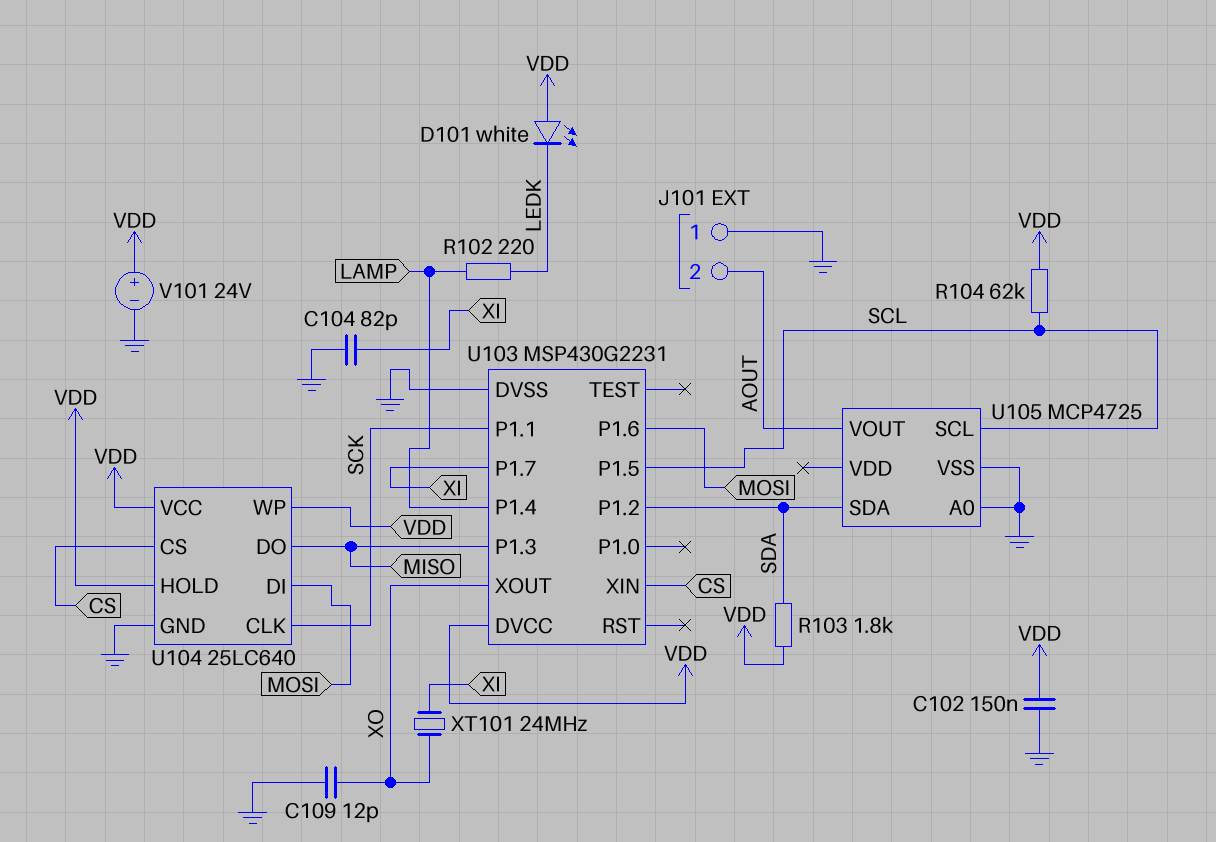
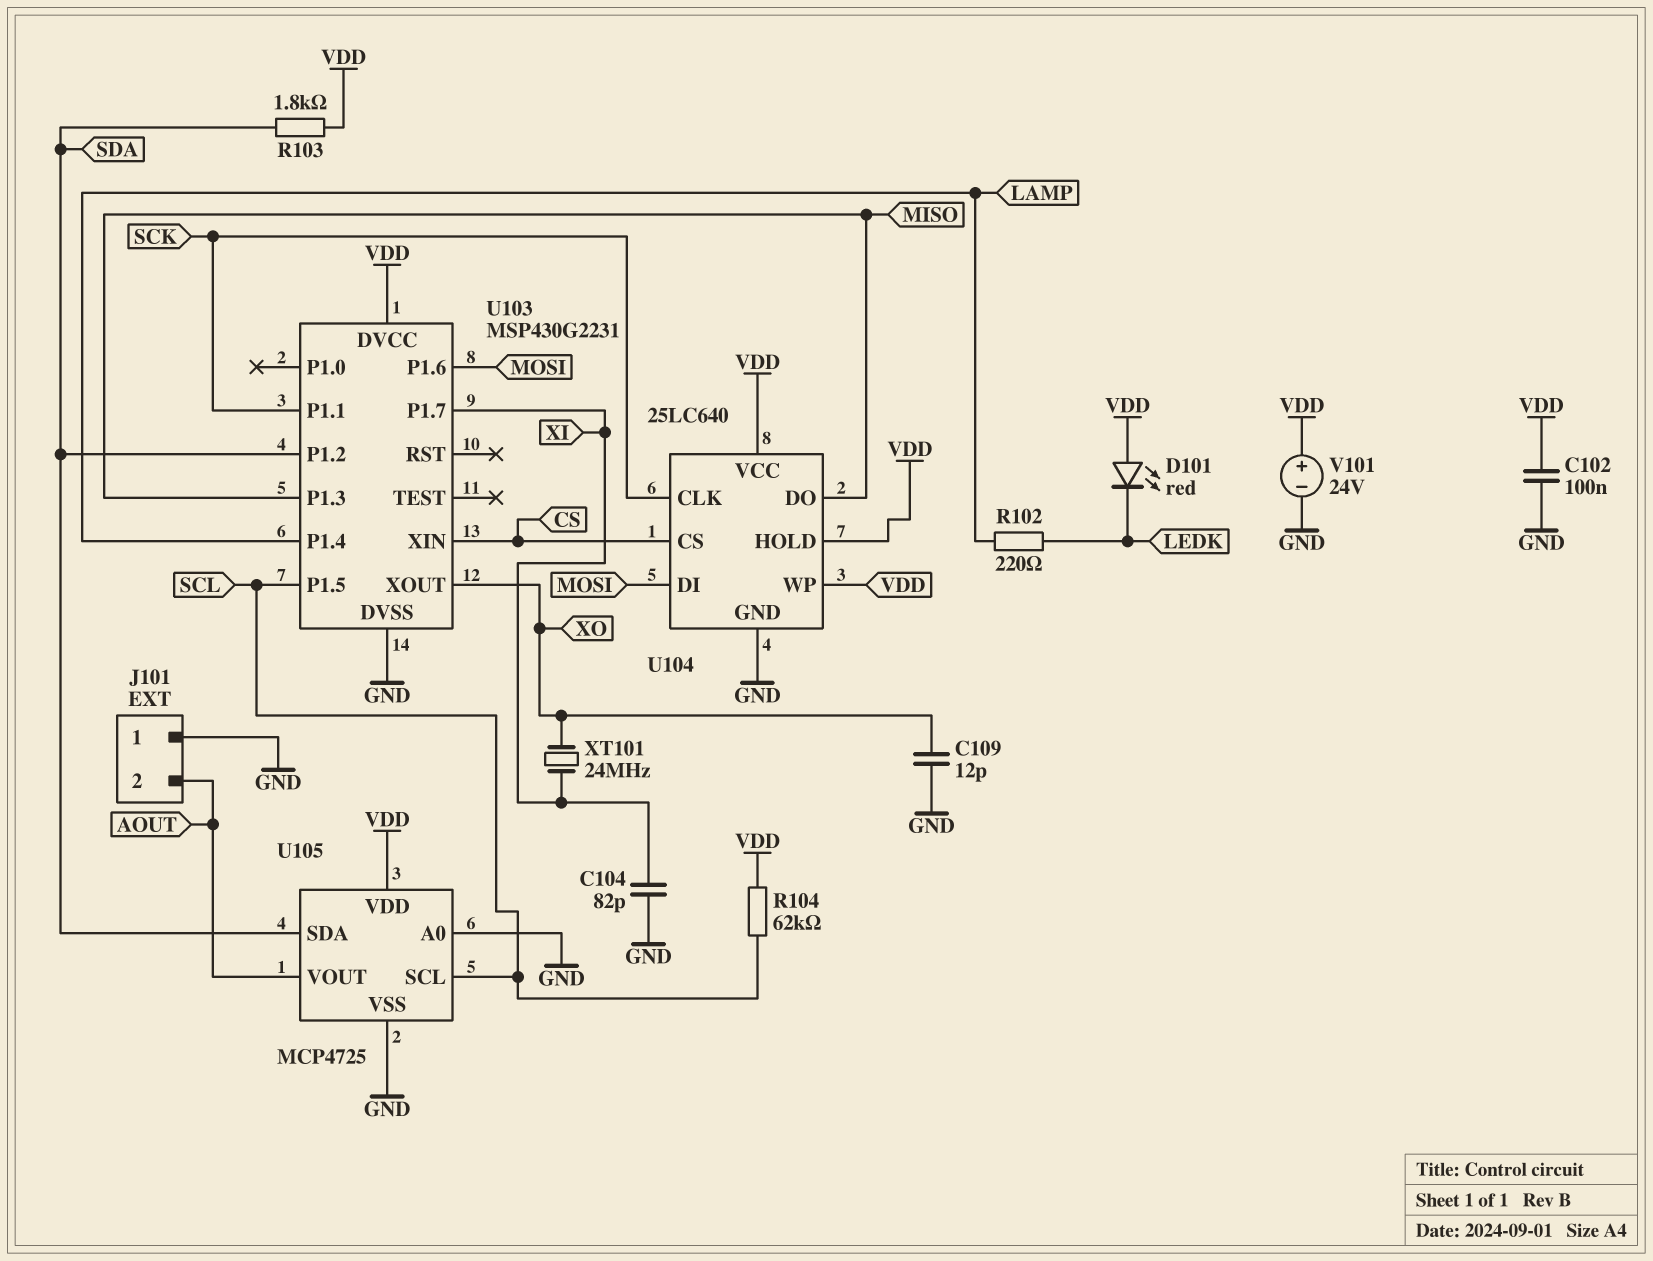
C102: 150nF (GND, VDD) -> 100nF (GND, VDD)
D101: LED white (A VDD, K LEDK) -> LED red (A VDD, K LEDK)
U105 pin VDD: none -> VDD

